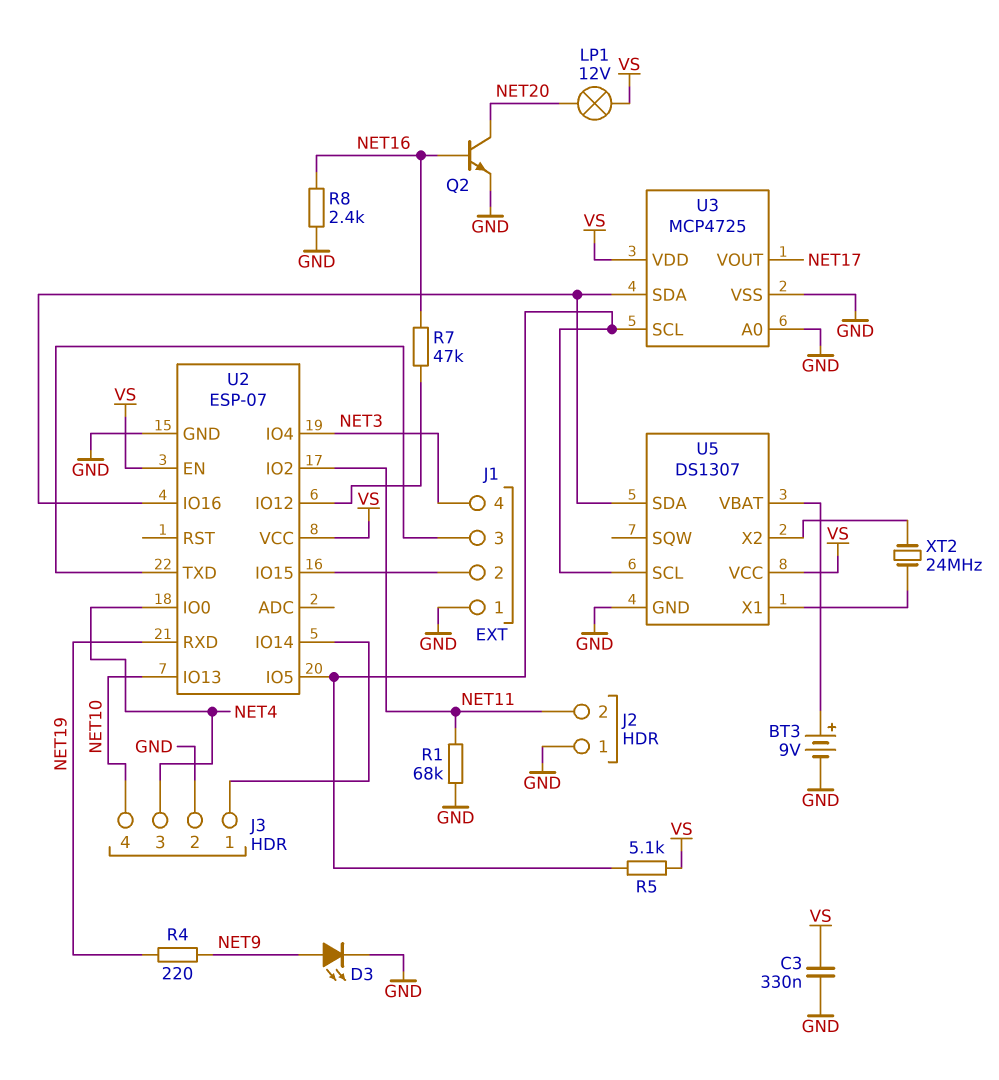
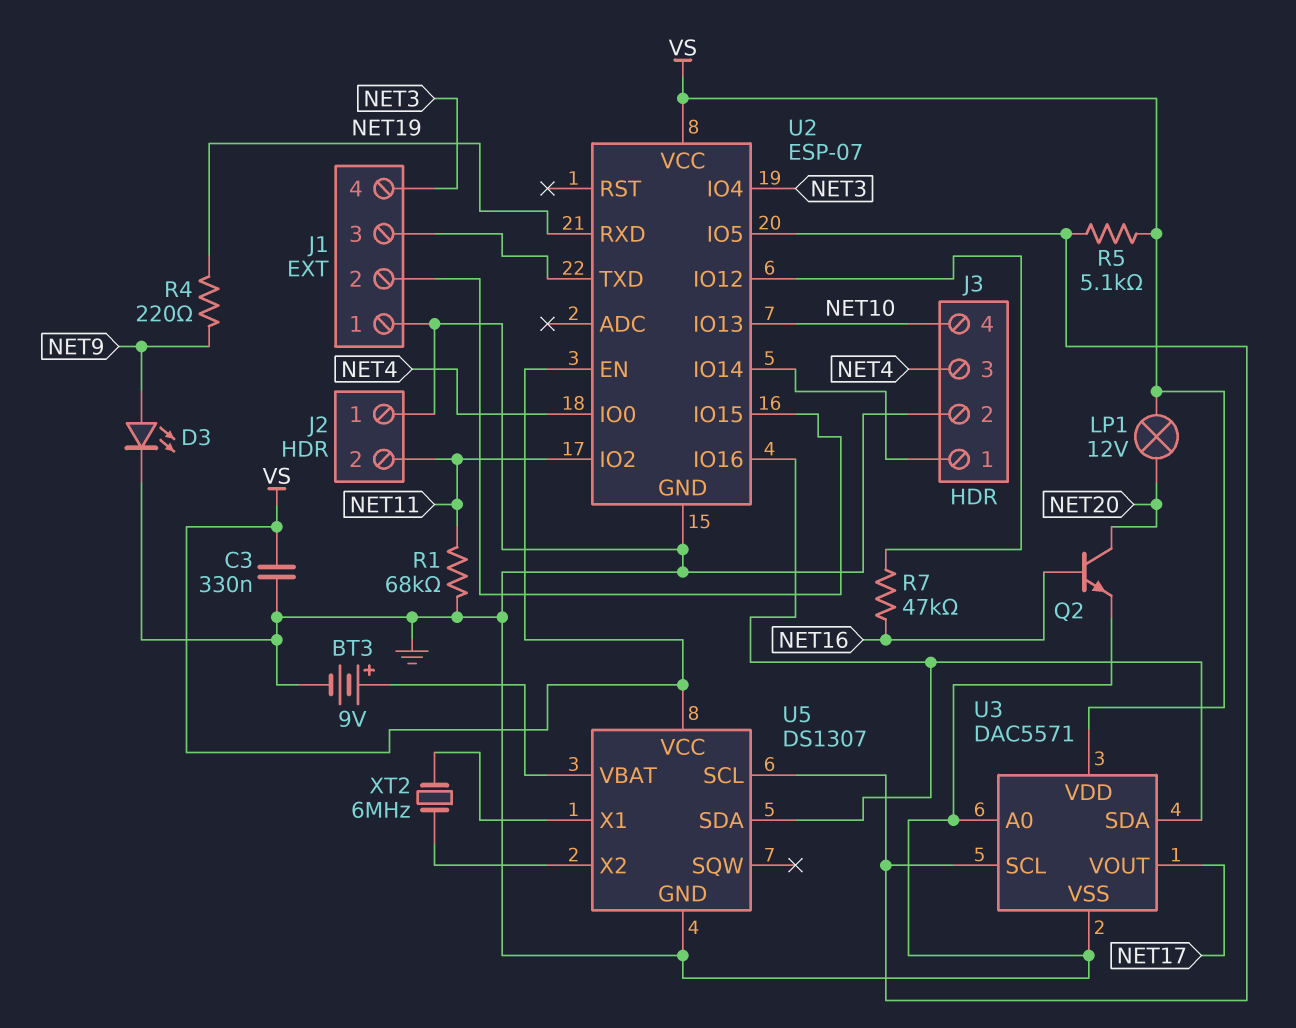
R8: 2.4k (GND, NET16) -> none
U3: MCP4725 -> DAC5571
XT2: 24MHz (U5/X1, U5/X2) -> 6MHz (U5/X1, U5/X2)

